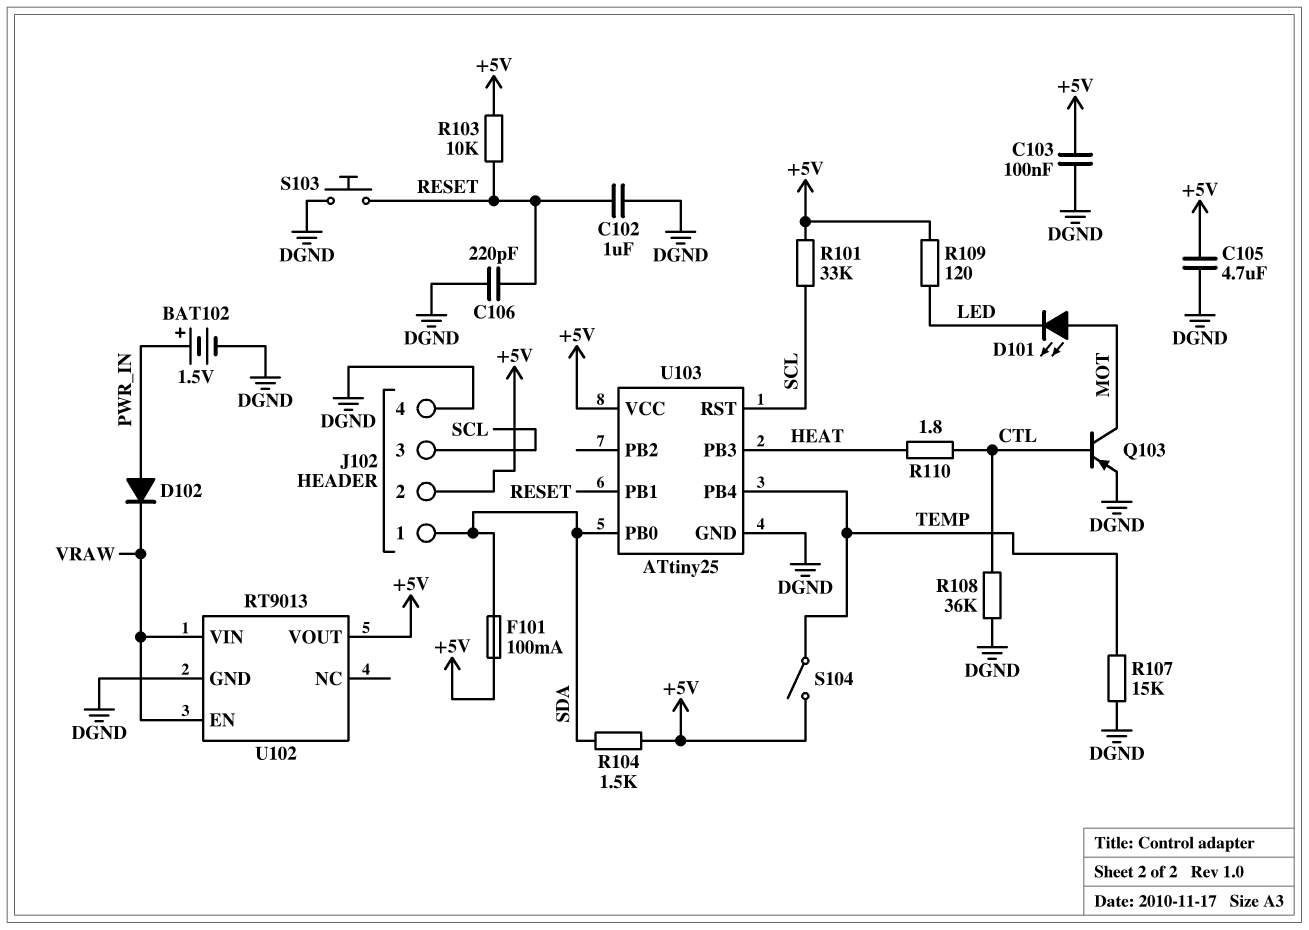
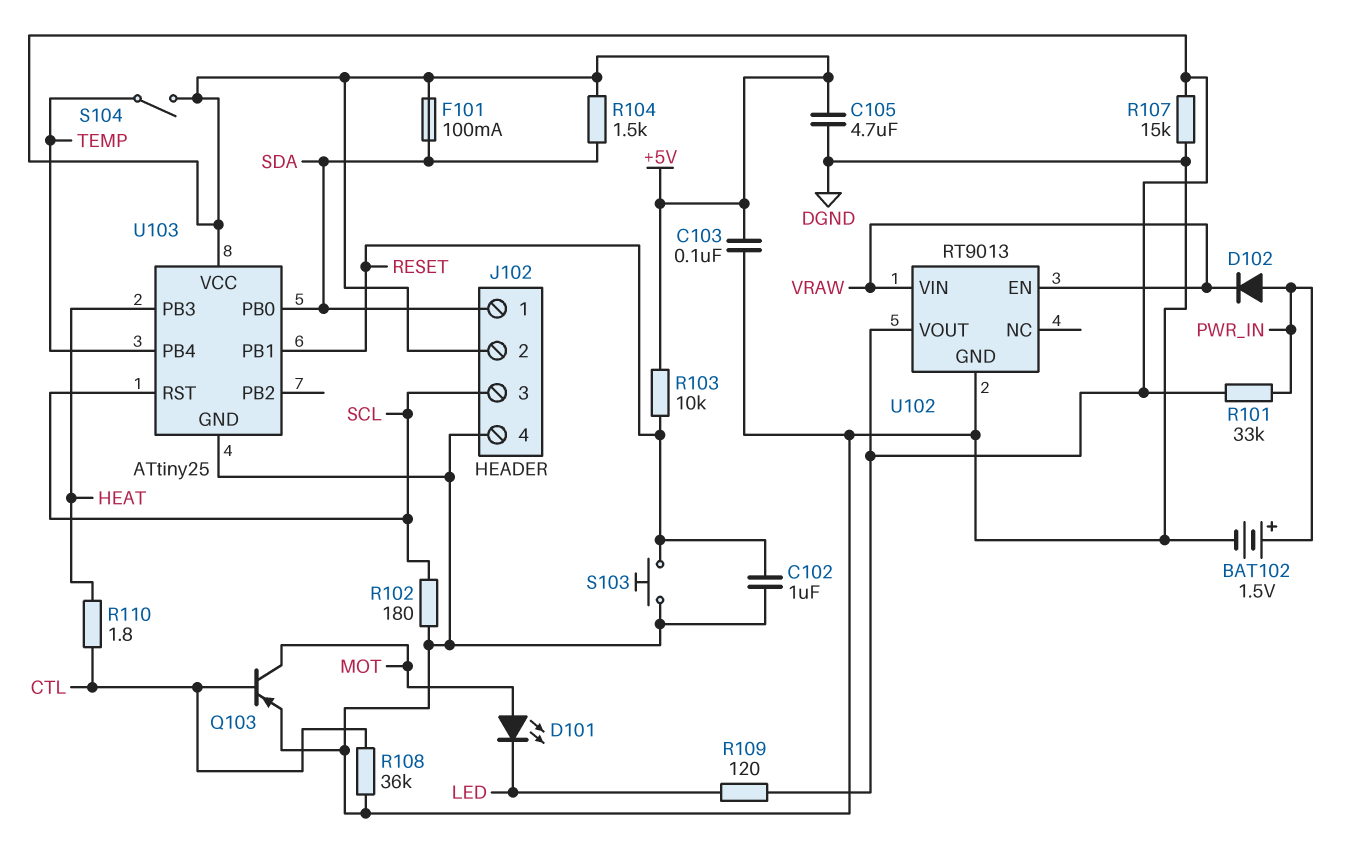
C106: 220pF (DGND, RESET) -> none
R101: 33k (+5V, SCL) -> 33k (+5V, PWR_IN)
R102: none -> 180 (DGND, SCL)
R107: 15k (DGND, TEMP) -> 15k (+5V, DGND)

